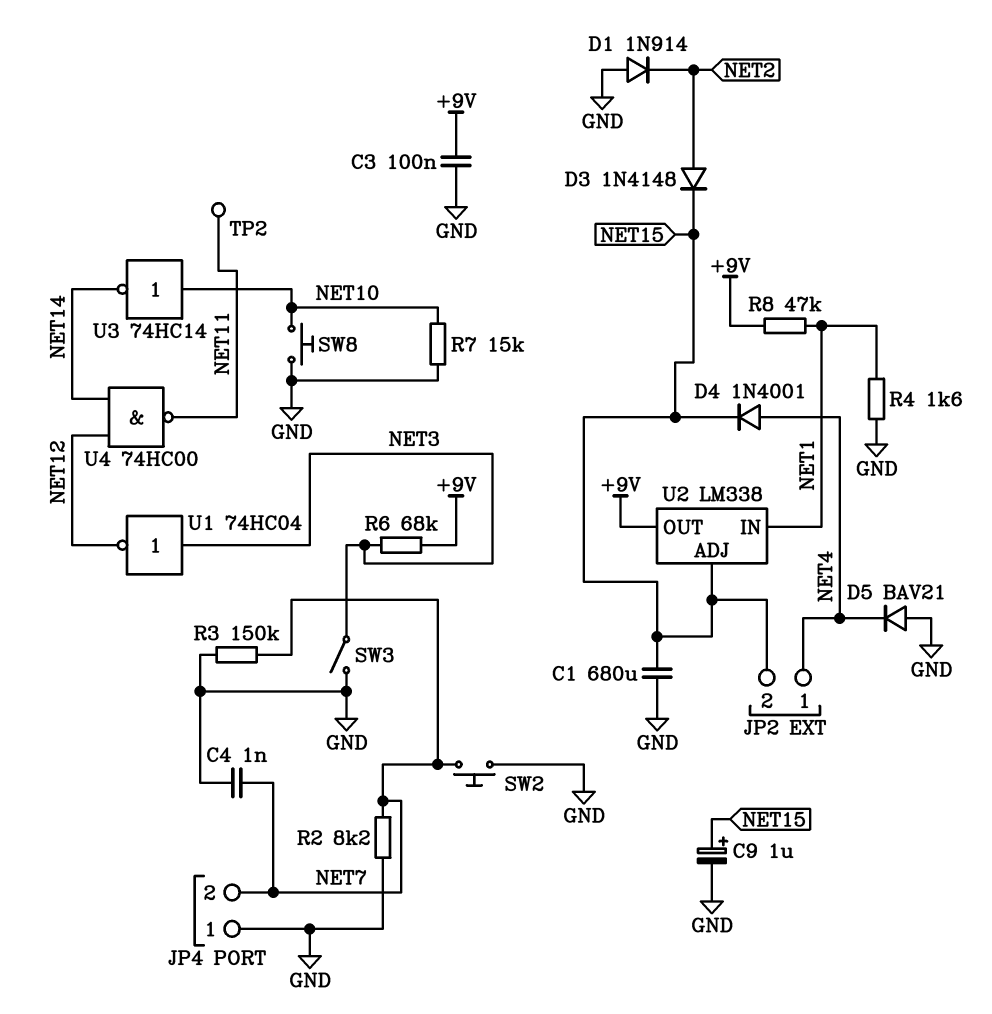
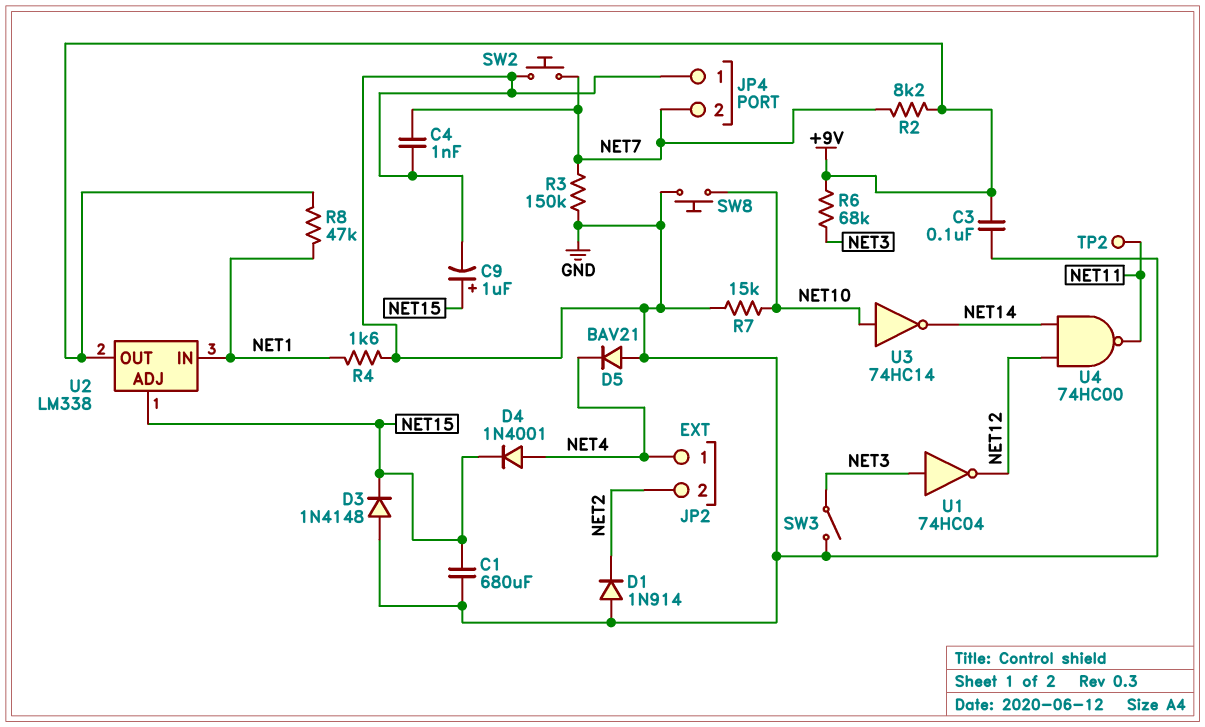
D3: diode 1N4148 (A NET2, K NET15) -> diode 1N4148 (A GND, K NET15)
JP2 pin 2: NET15 -> NET2
R2: 8.2k (GND, NET7) -> 8.2k (+9V, NET7)

